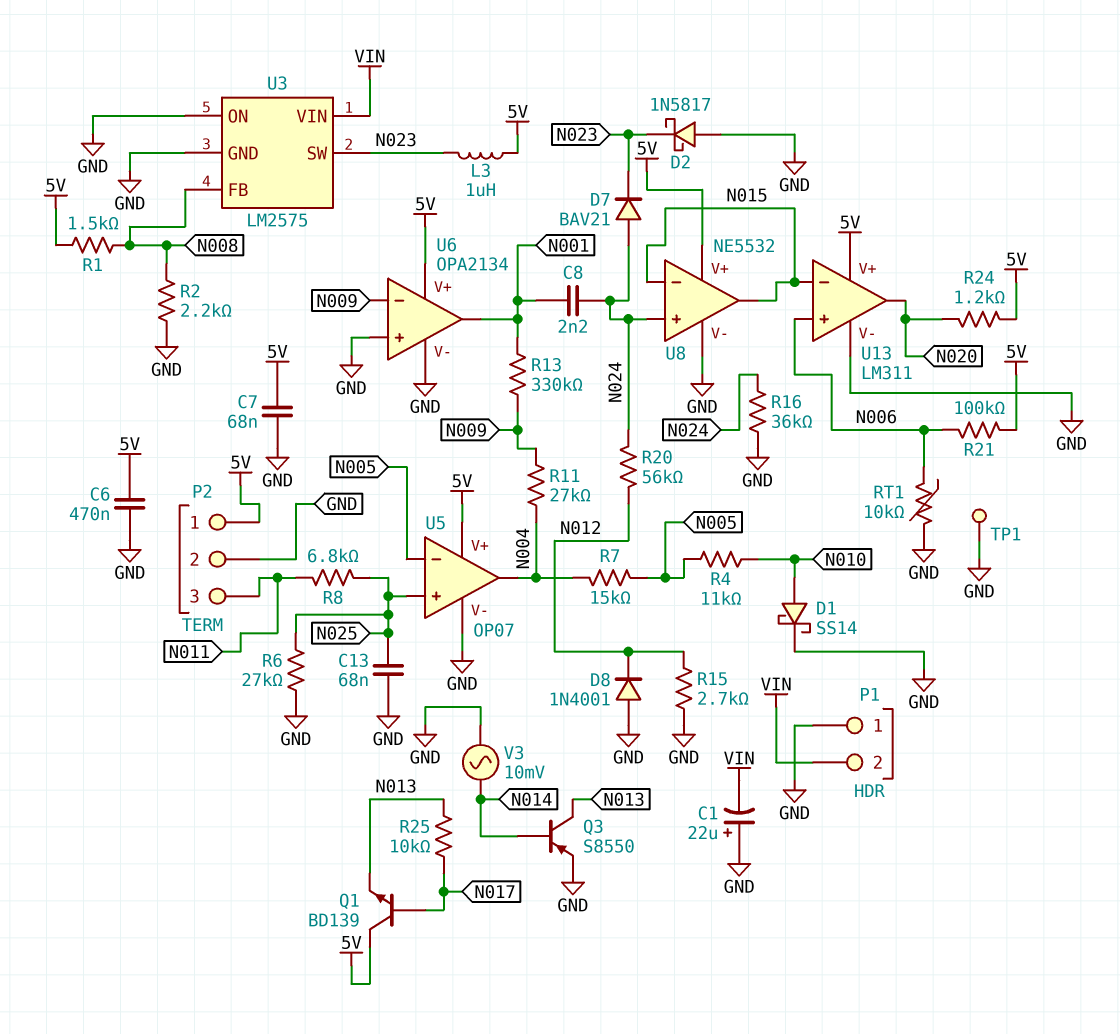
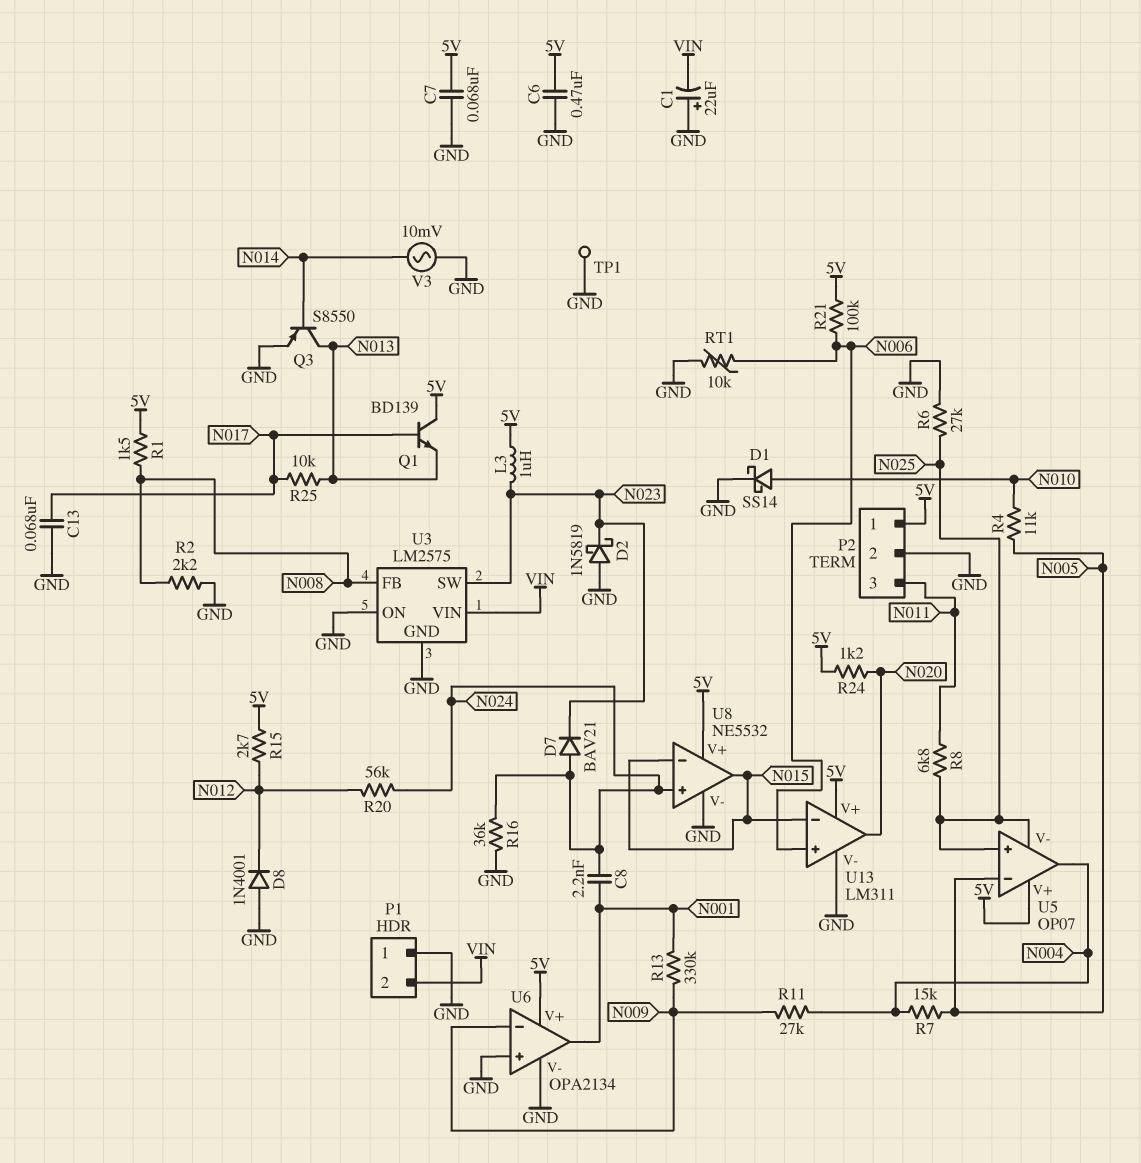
C13: 68nF (GND, N025) -> 68nF (GND, N017)
D2: schottky 1N5817 (A GND, K N023) -> schottky 1N5819 (A GND, K N023)
R15: 2.7k (GND, N012) -> 2.7k (5V, N012)
U5 pin V-: GND -> N025

